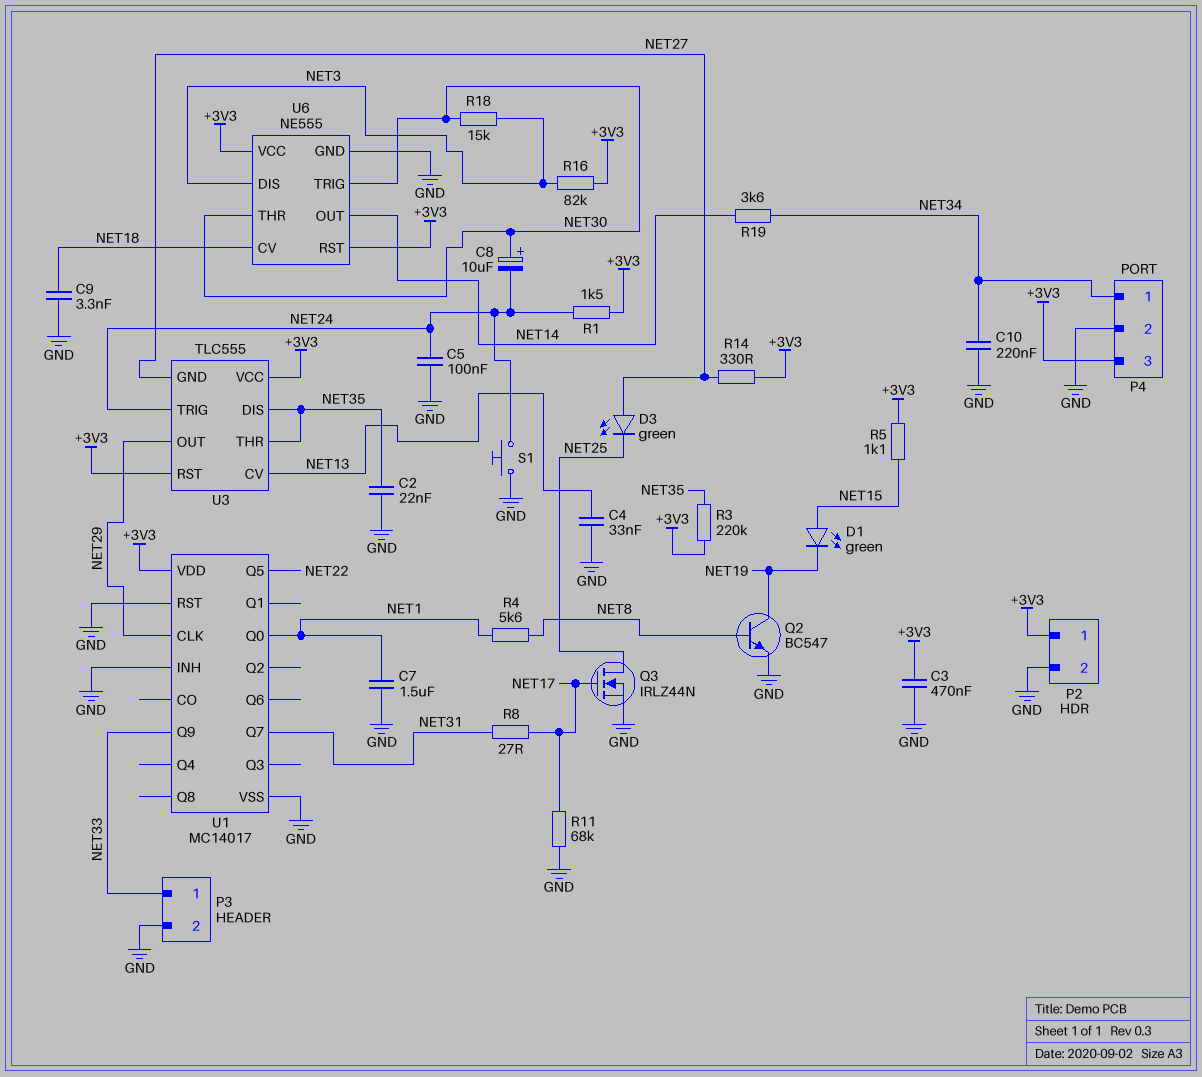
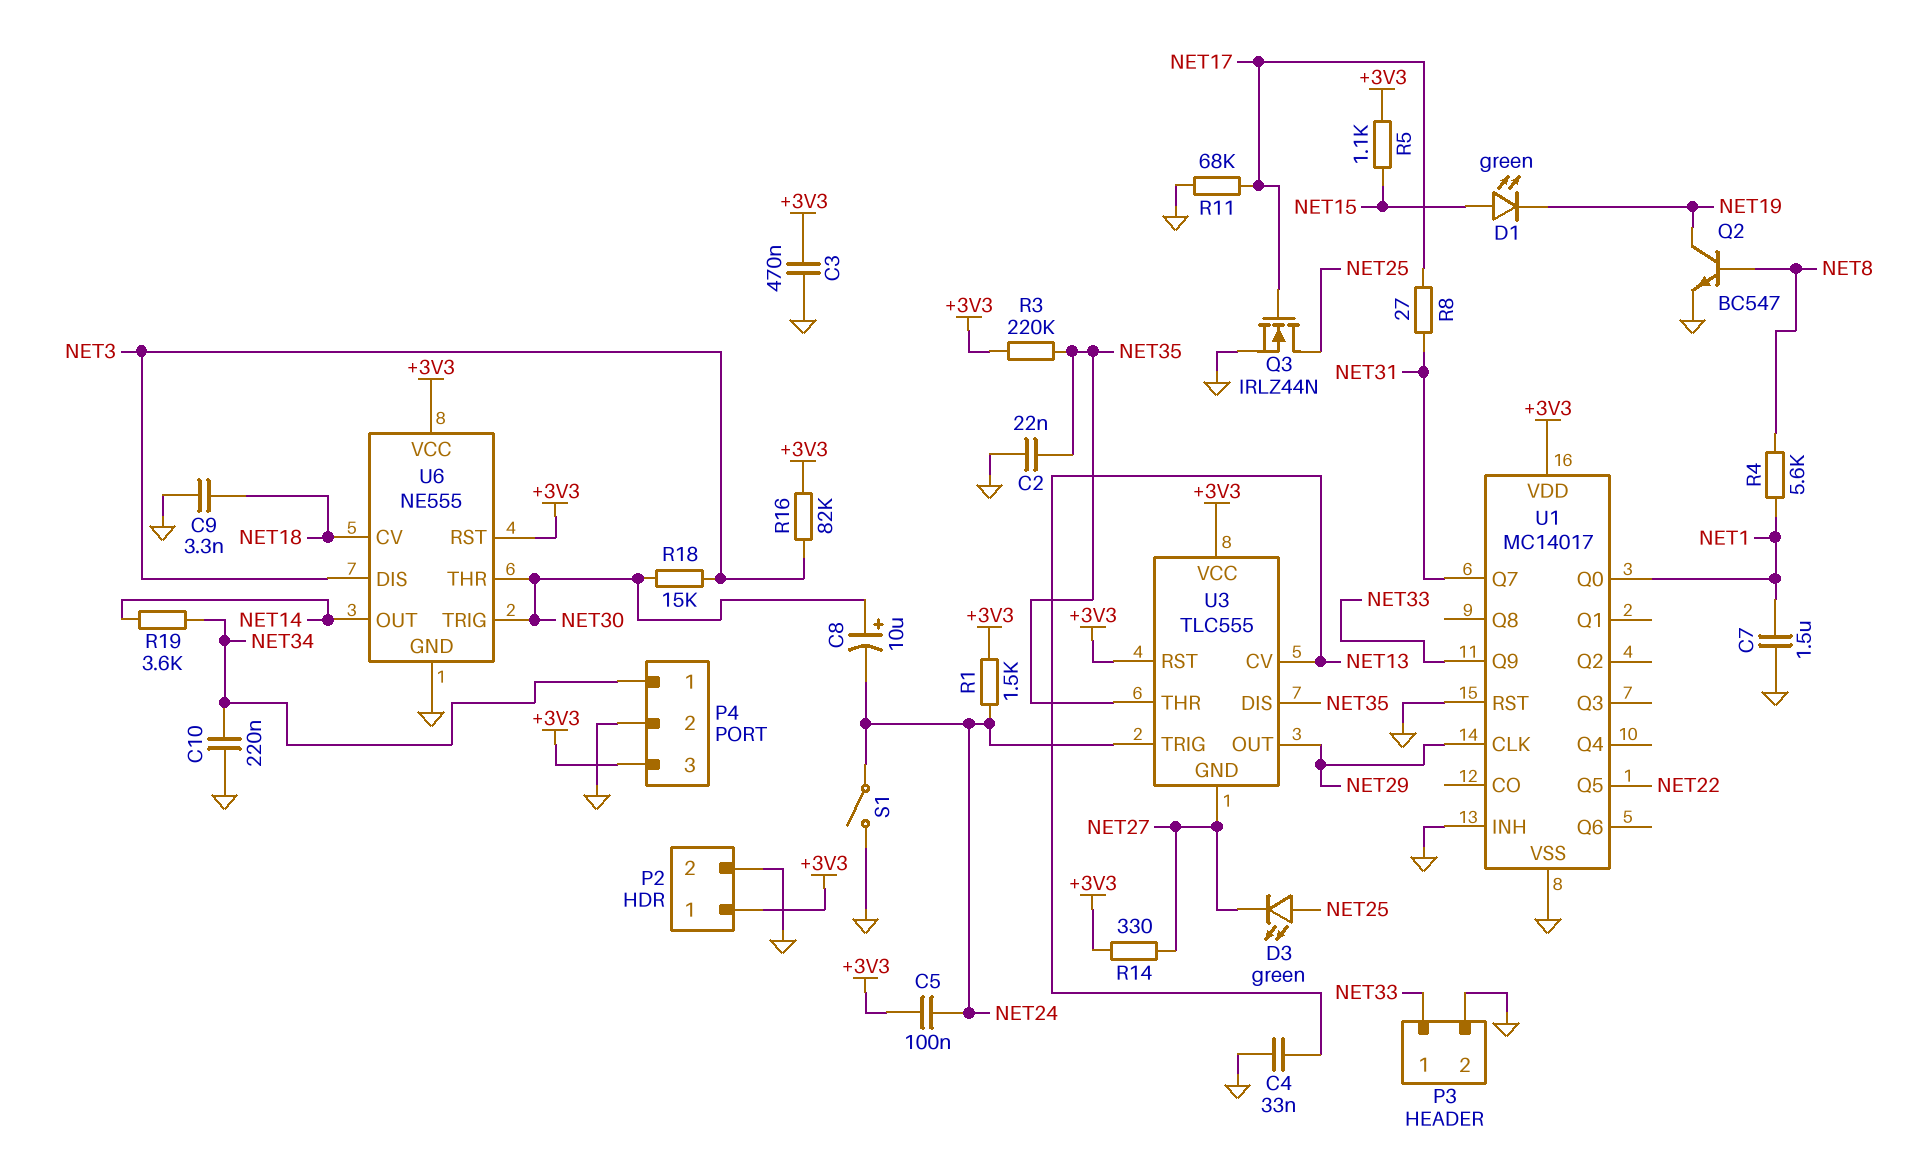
C5: 100nF (GND, NET24) -> 100nF (+3V3, NET24)
D3: LED green (A NET27, K NET25) -> LED green (A NET25, K NET27)
S1: button (GND, NET24) -> switch (GND, NET24)

